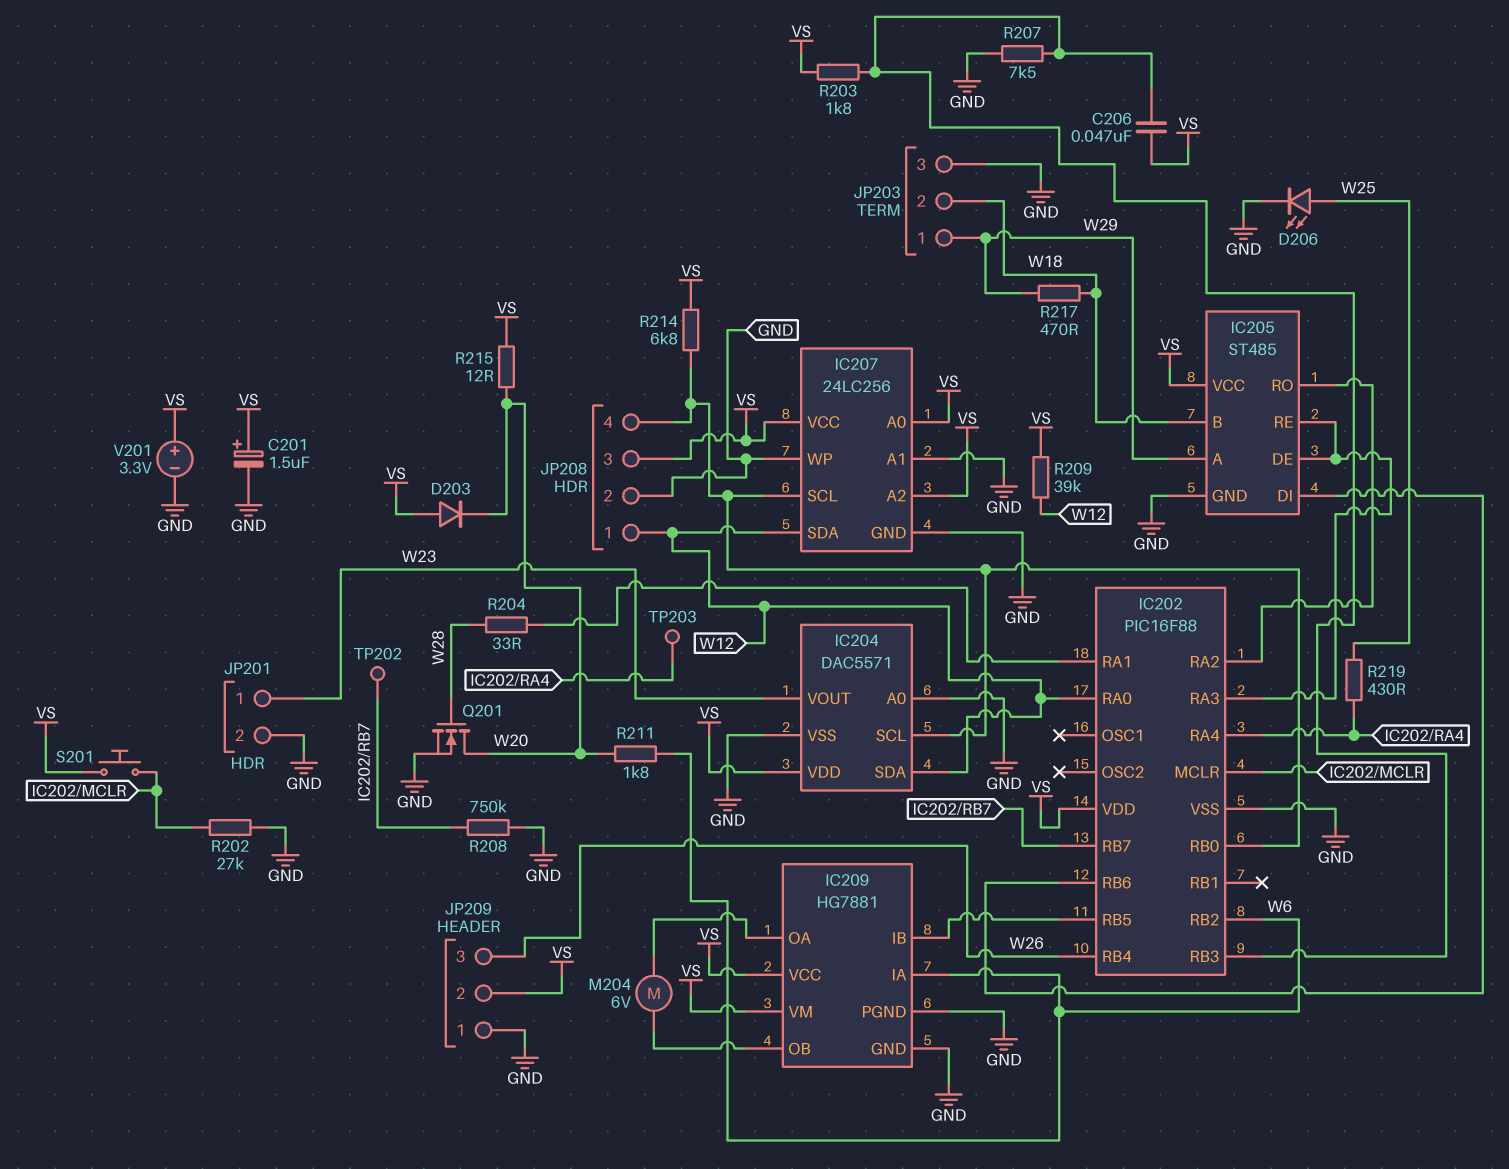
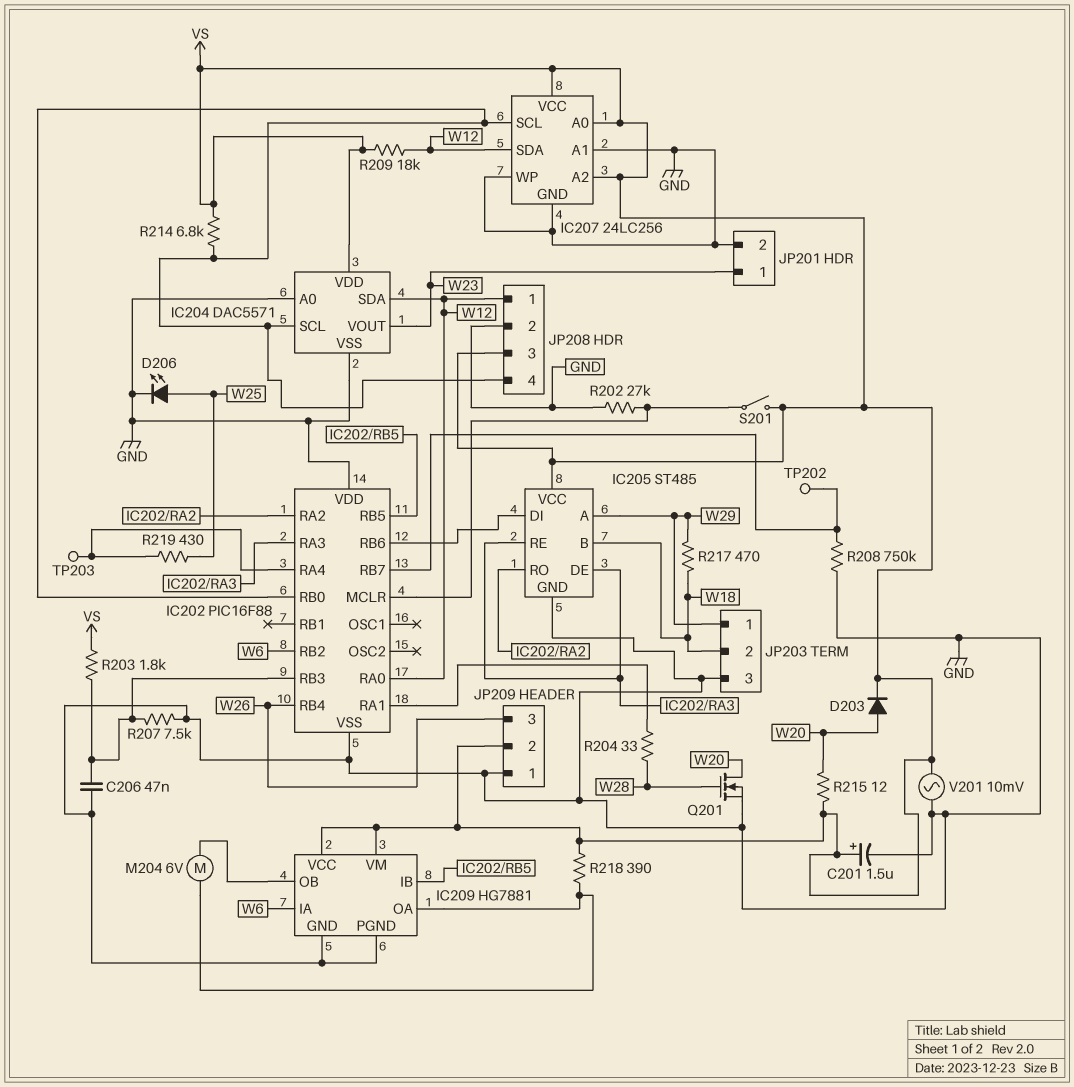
C206: 47nF (IC202/RB3, VS) -> 47nF (GND, IC202/RB3)
D203: diode (A VS, K W20) -> diode (A W20, K VS)
IC202 pin VDD: VS -> GND
R209: 39k (VS, W12) -> 18k (VS, W12)
R211: 1.8k (W6, W20) -> none
R218: none -> 390 (IC209/OA, VS)
S201: button (IC202/MCLR, VS) -> switch (IC202/MCLR, VS)
V201: 3.3V (plus VS, minus GND) -> AC 10mV (GND, VS)

